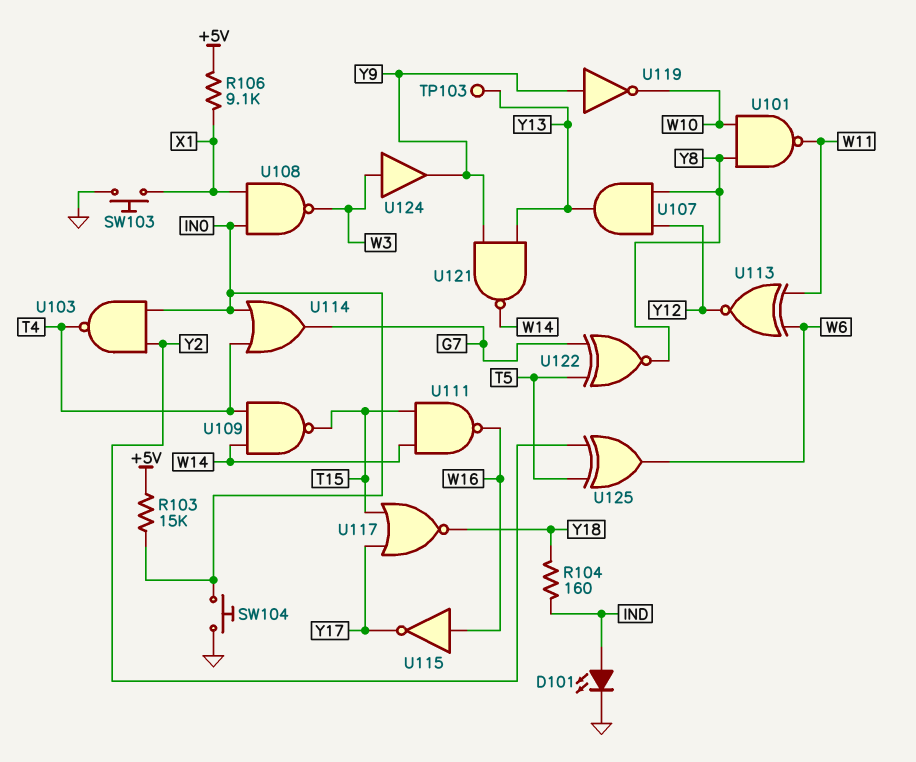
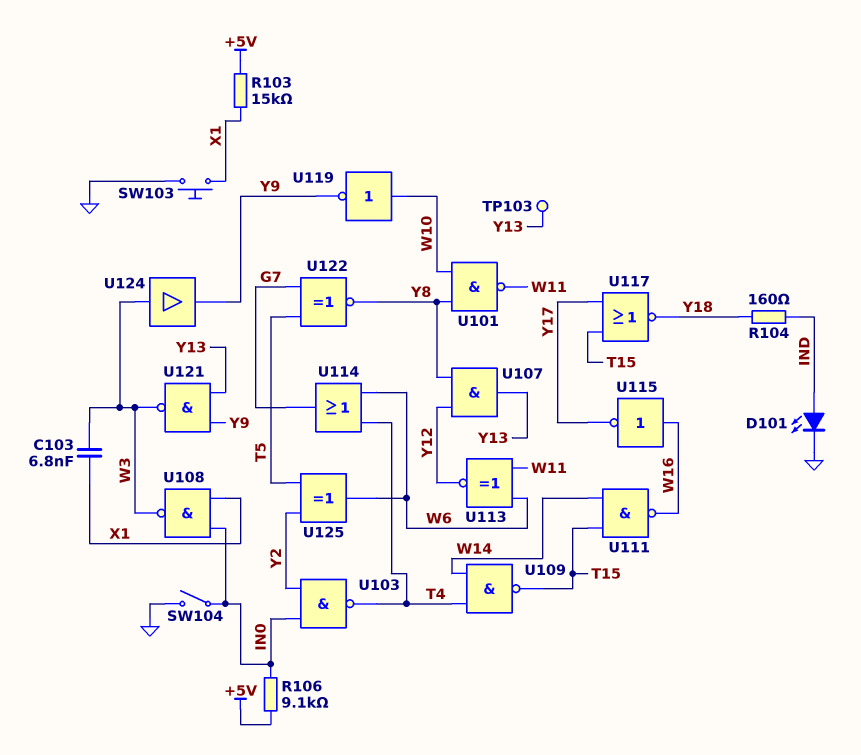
C103: none -> 6.8nF (W3, X1)
R103: 15k (+5V, IN0) -> 15k (+5V, X1)
R106: 9.1k (+5V, X1) -> 9.1k (+5V, IN0)
SW104: button (GND, IN0) -> switch (GND, IN0)
U114: OR (in IN0, in T4, out G7) -> OR (in T4, in W6, out G7)
U119: NOT (in Y9, out W10) -> NOT (in W10, out Y9)
U121: NAND (in Y9, in Y13, out W14) -> NAND (in Y9, in Y13, out W3)

